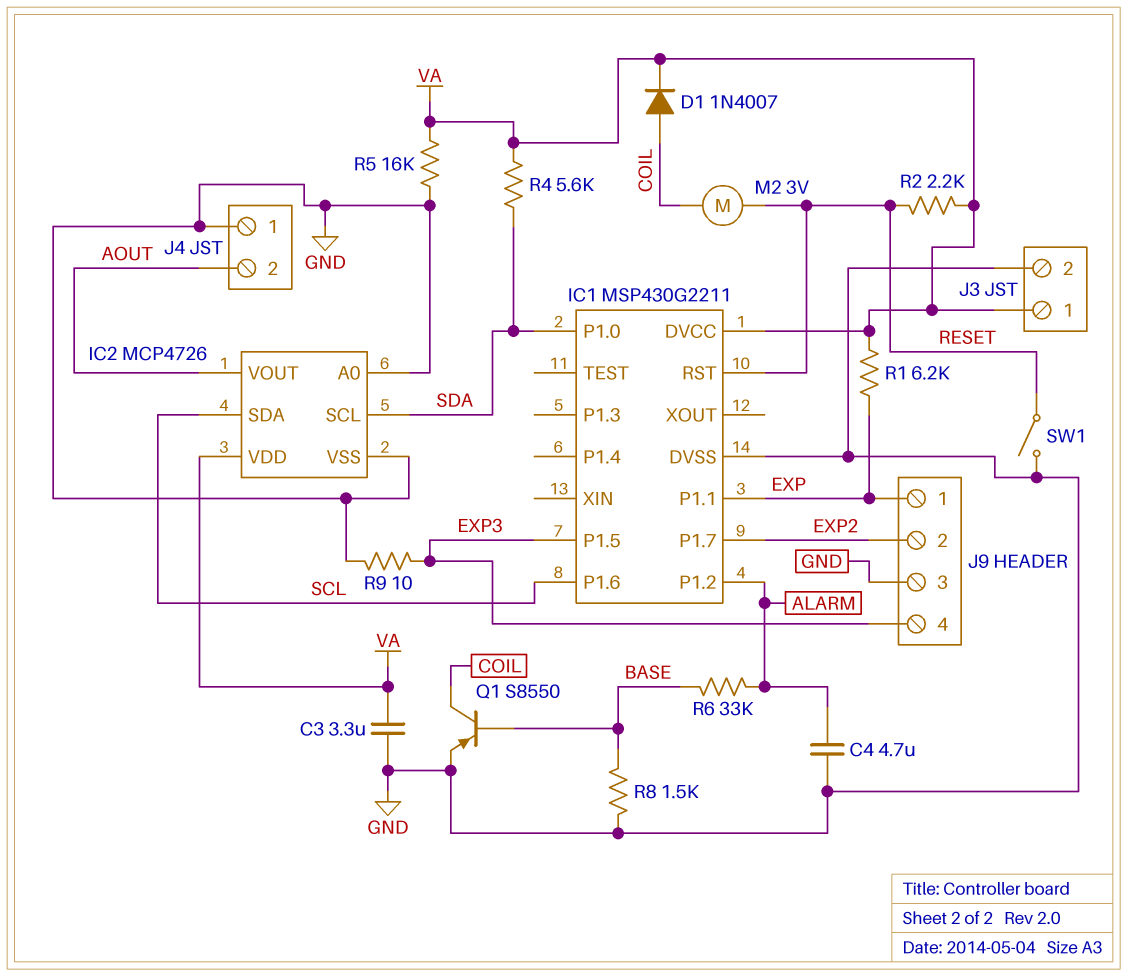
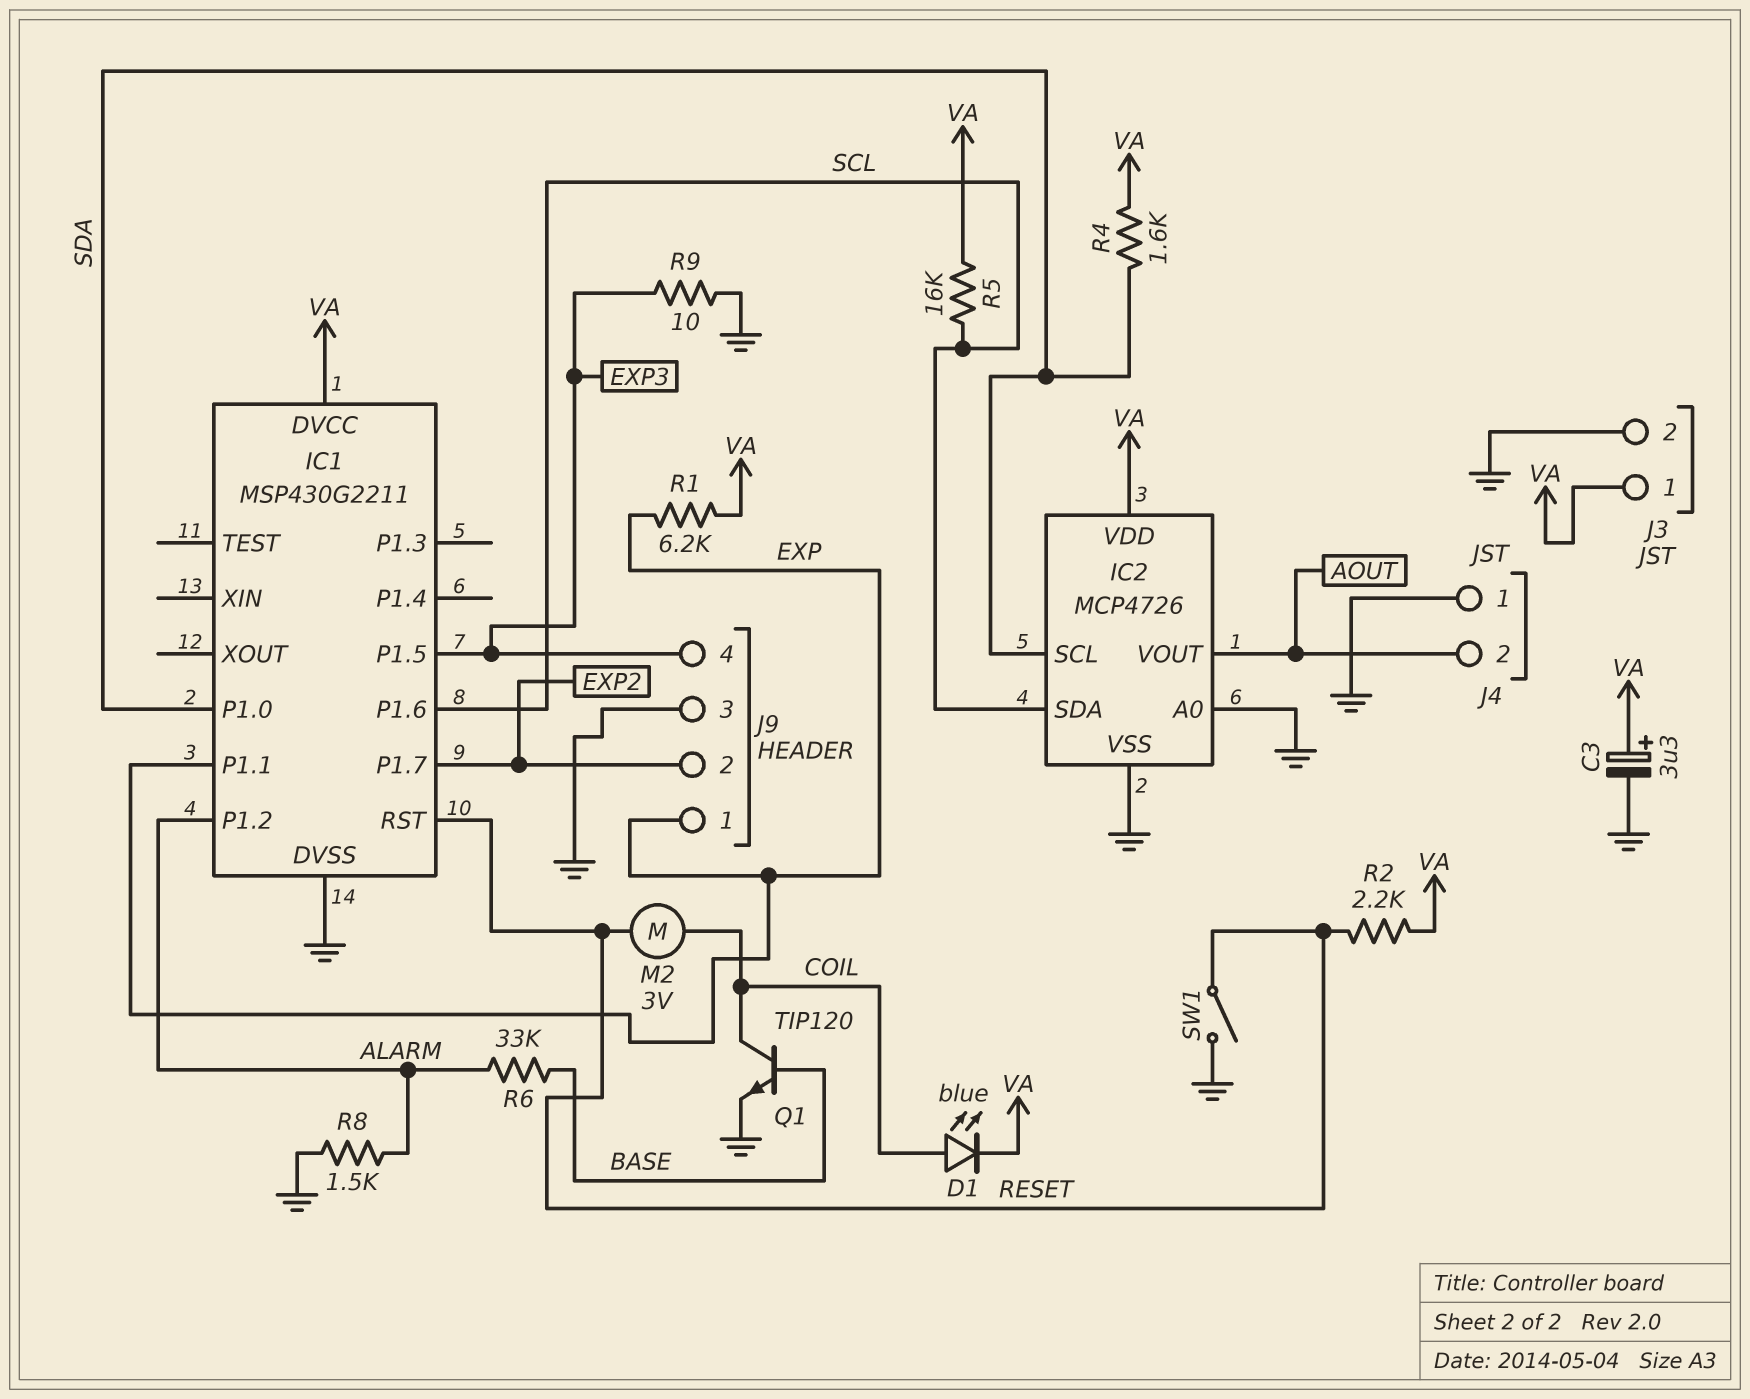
C3: 3.3uF (GND, VA) -> 3.3uF (plus VA, minus GND)
C4: 4.7uF (ALARM, GND) -> none
D1: diode 1N4007 (A COIL, K VA) -> LED blue (A COIL, K VA)
Q1: PNP S8550 (B BASE, C COIL, E GND) -> NPN TIP120 (B BASE, C COIL, E GND)
R4: 5.6k (SDA, VA) -> 1.6k (SDA, VA)
R5: 16k (GND, VA) -> 16k (SCL, VA)
R8: 1.5k (BASE, GND) -> 1.5k (ALARM, GND)

